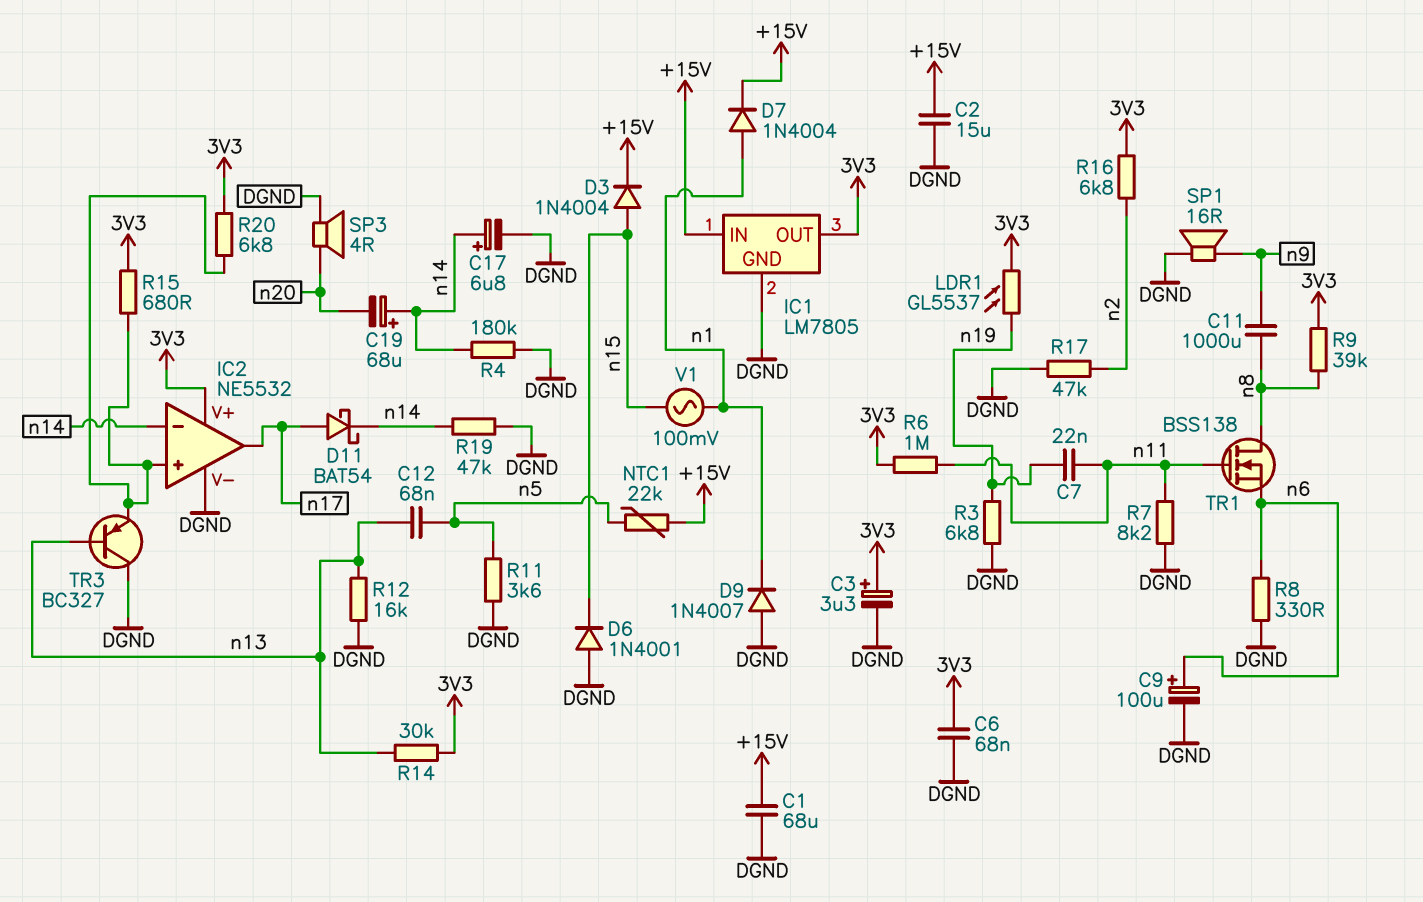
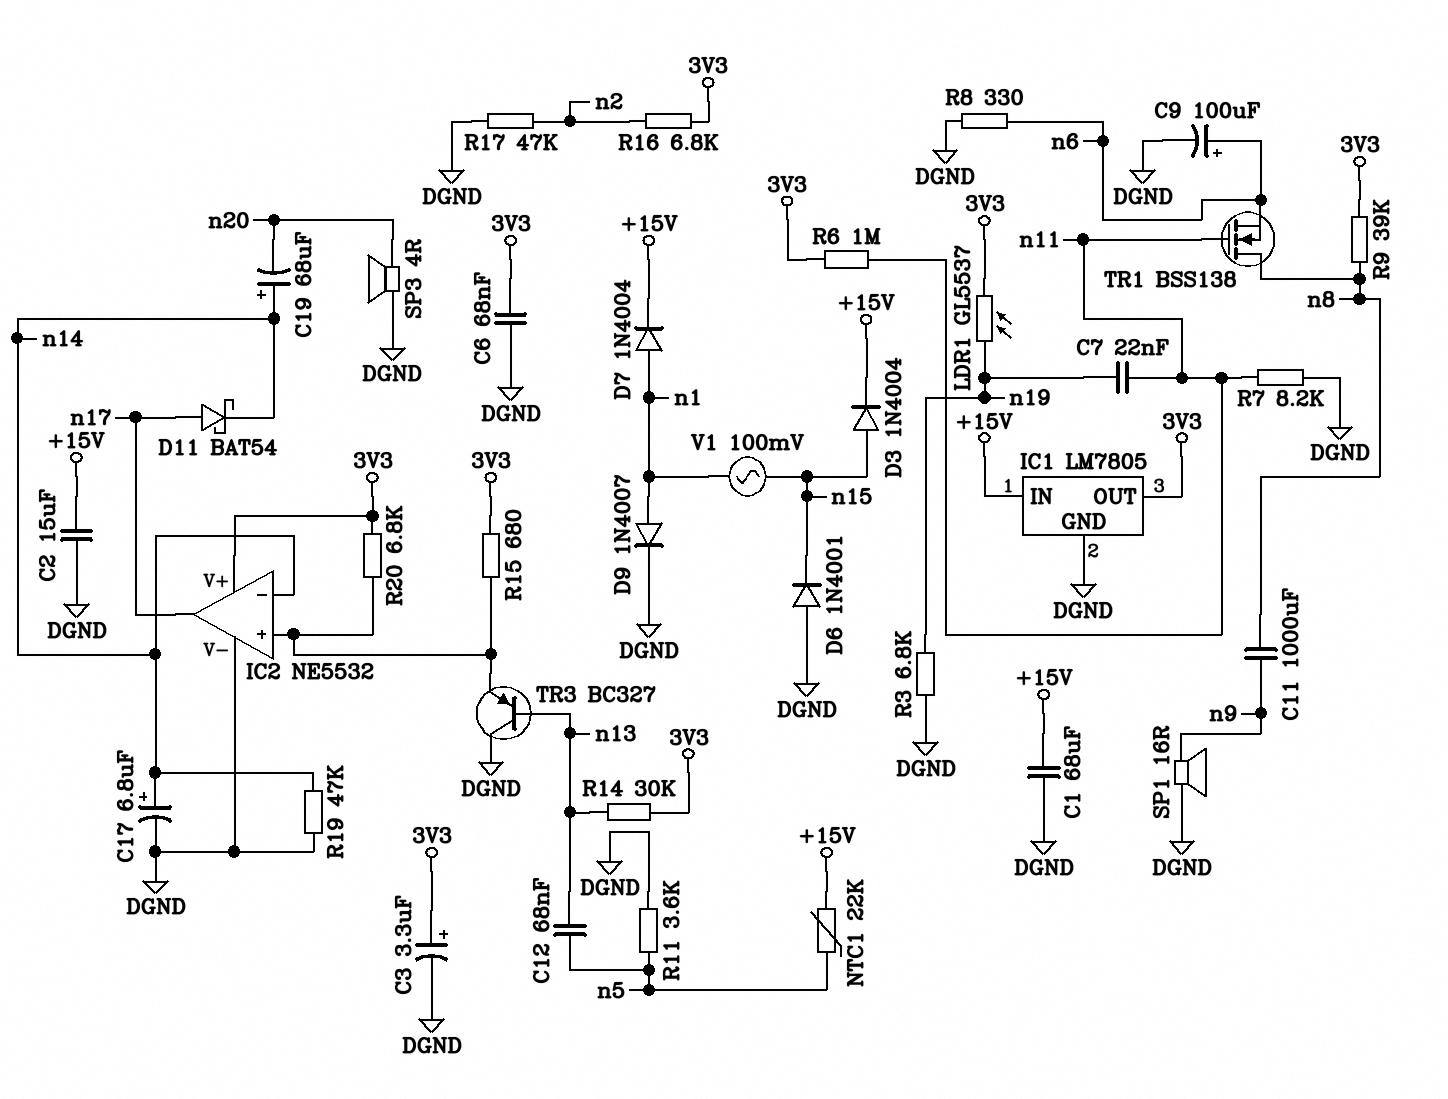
D9: diode 1N4007 (A DGND, K n1) -> diode 1N4007 (A n1, K DGND)
R4: 180k (DGND, n14) -> none
R12: 16k (DGND, n13) -> none

